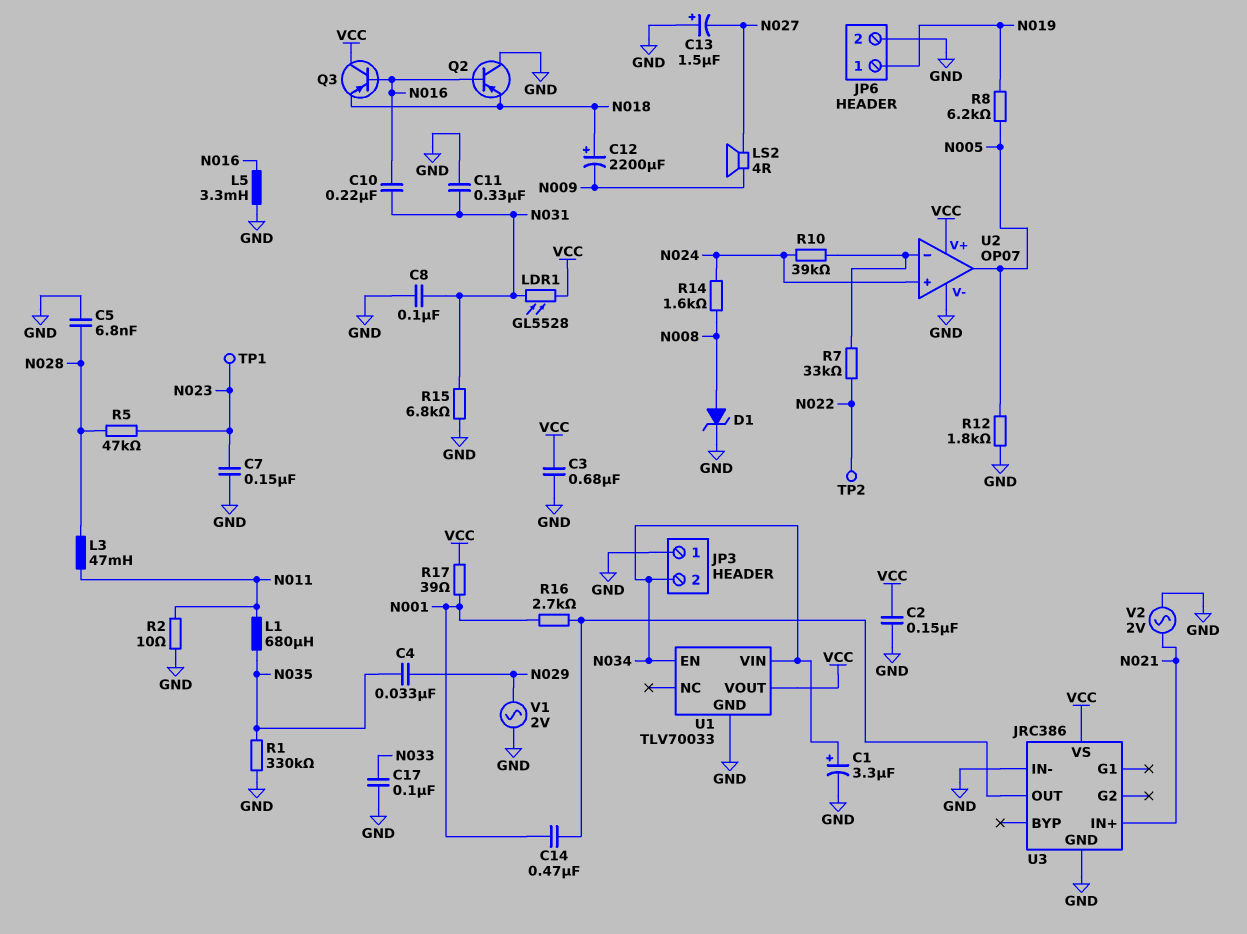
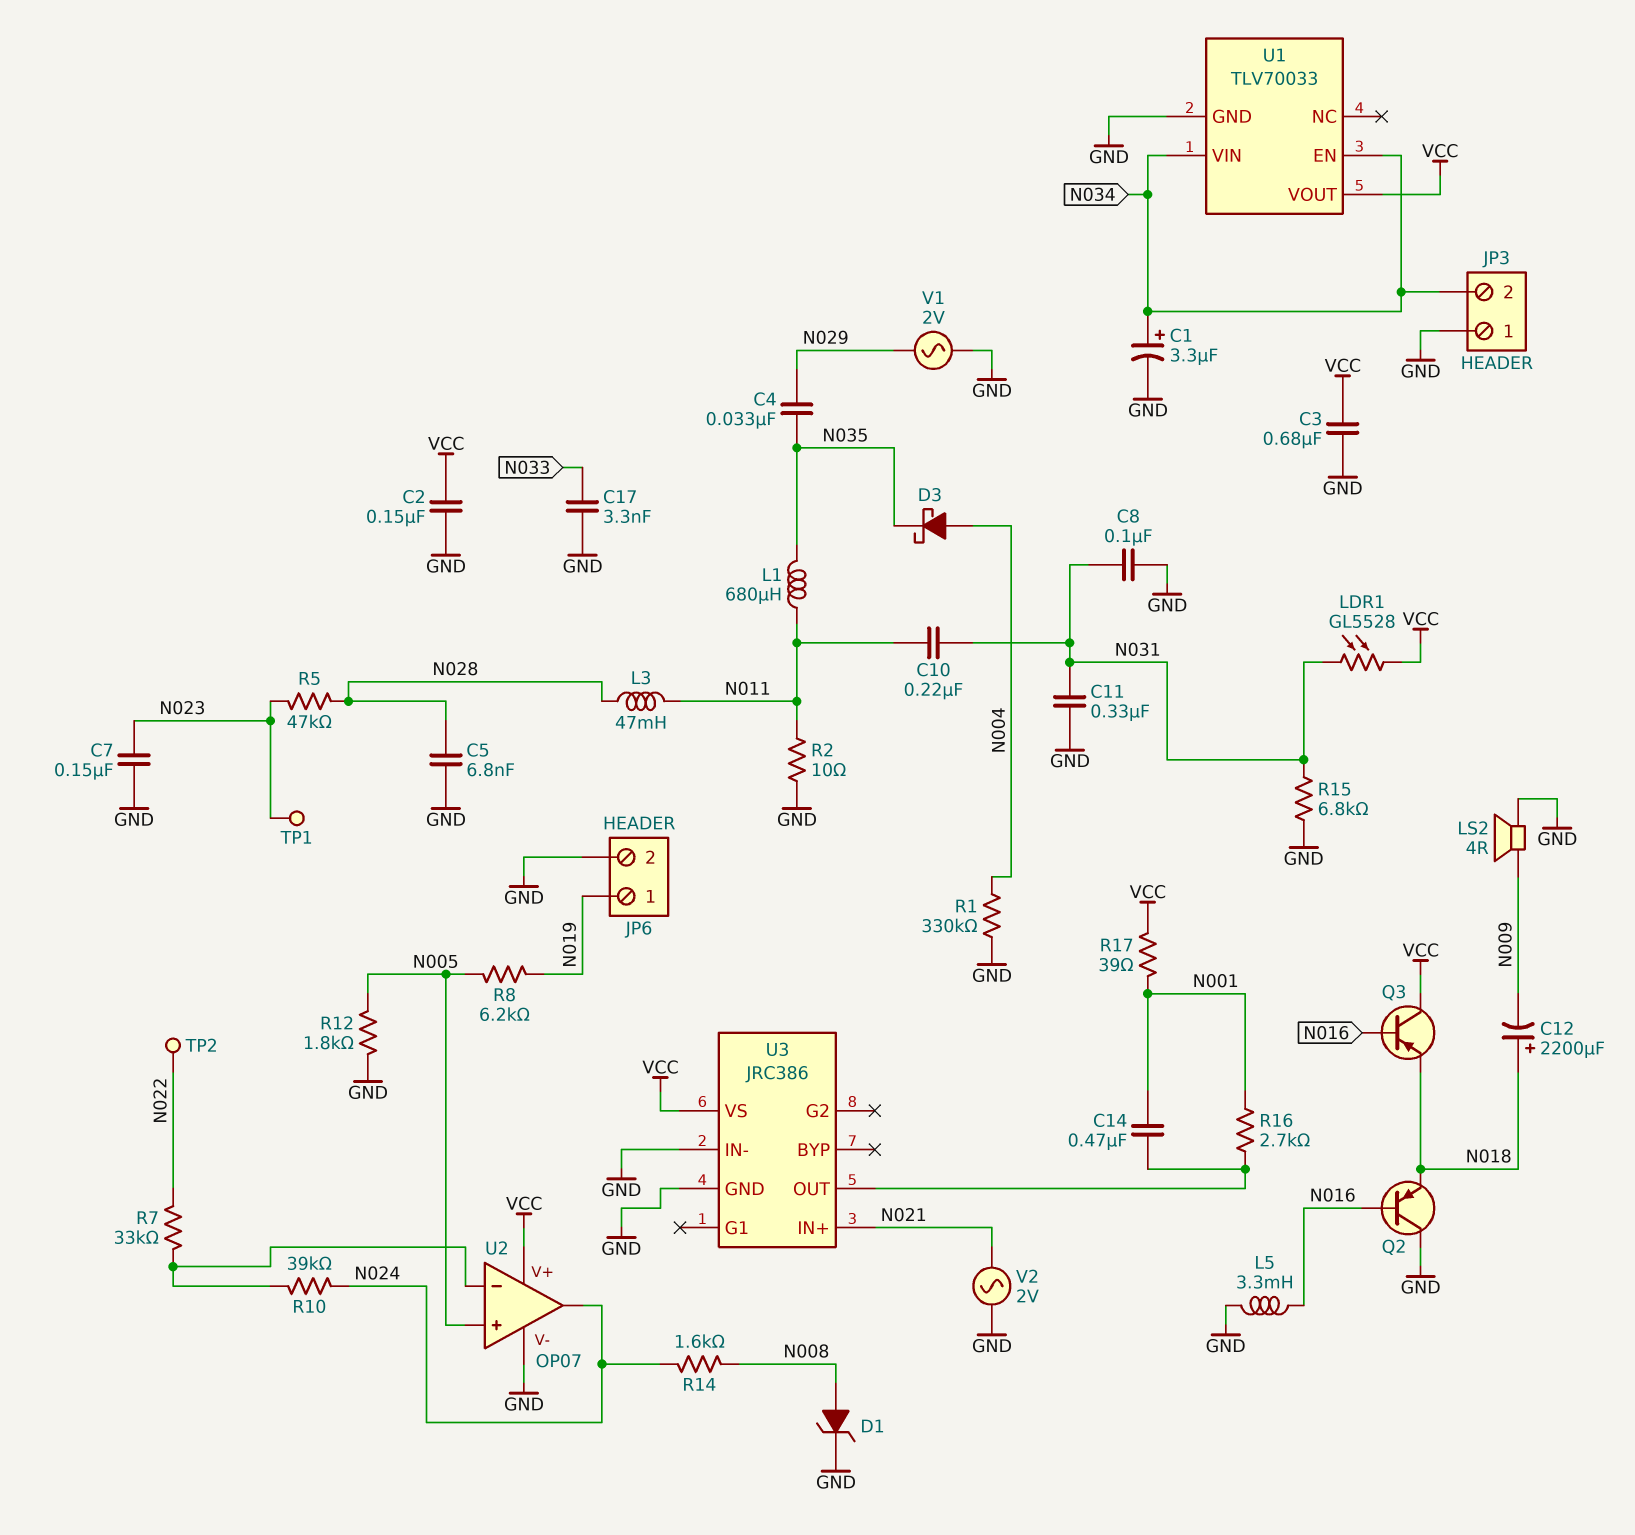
C10: 220nF (N016, N031) -> 220nF (N011, N031)
C13: 1.5uF (plus GND, minus N027) -> none
C17: 100nF (GND, N033) -> 3.3nF (GND, N033)
D3: none -> schottky (A N004, K N035)
LS2: speaker 4R (N009, N027) -> speaker 4R (GND, N009)
R1: 330k (GND, N035) -> 330k (GND, N004)
U2 pin in+: N024 -> N005
U2 pin out: N005 -> N024

